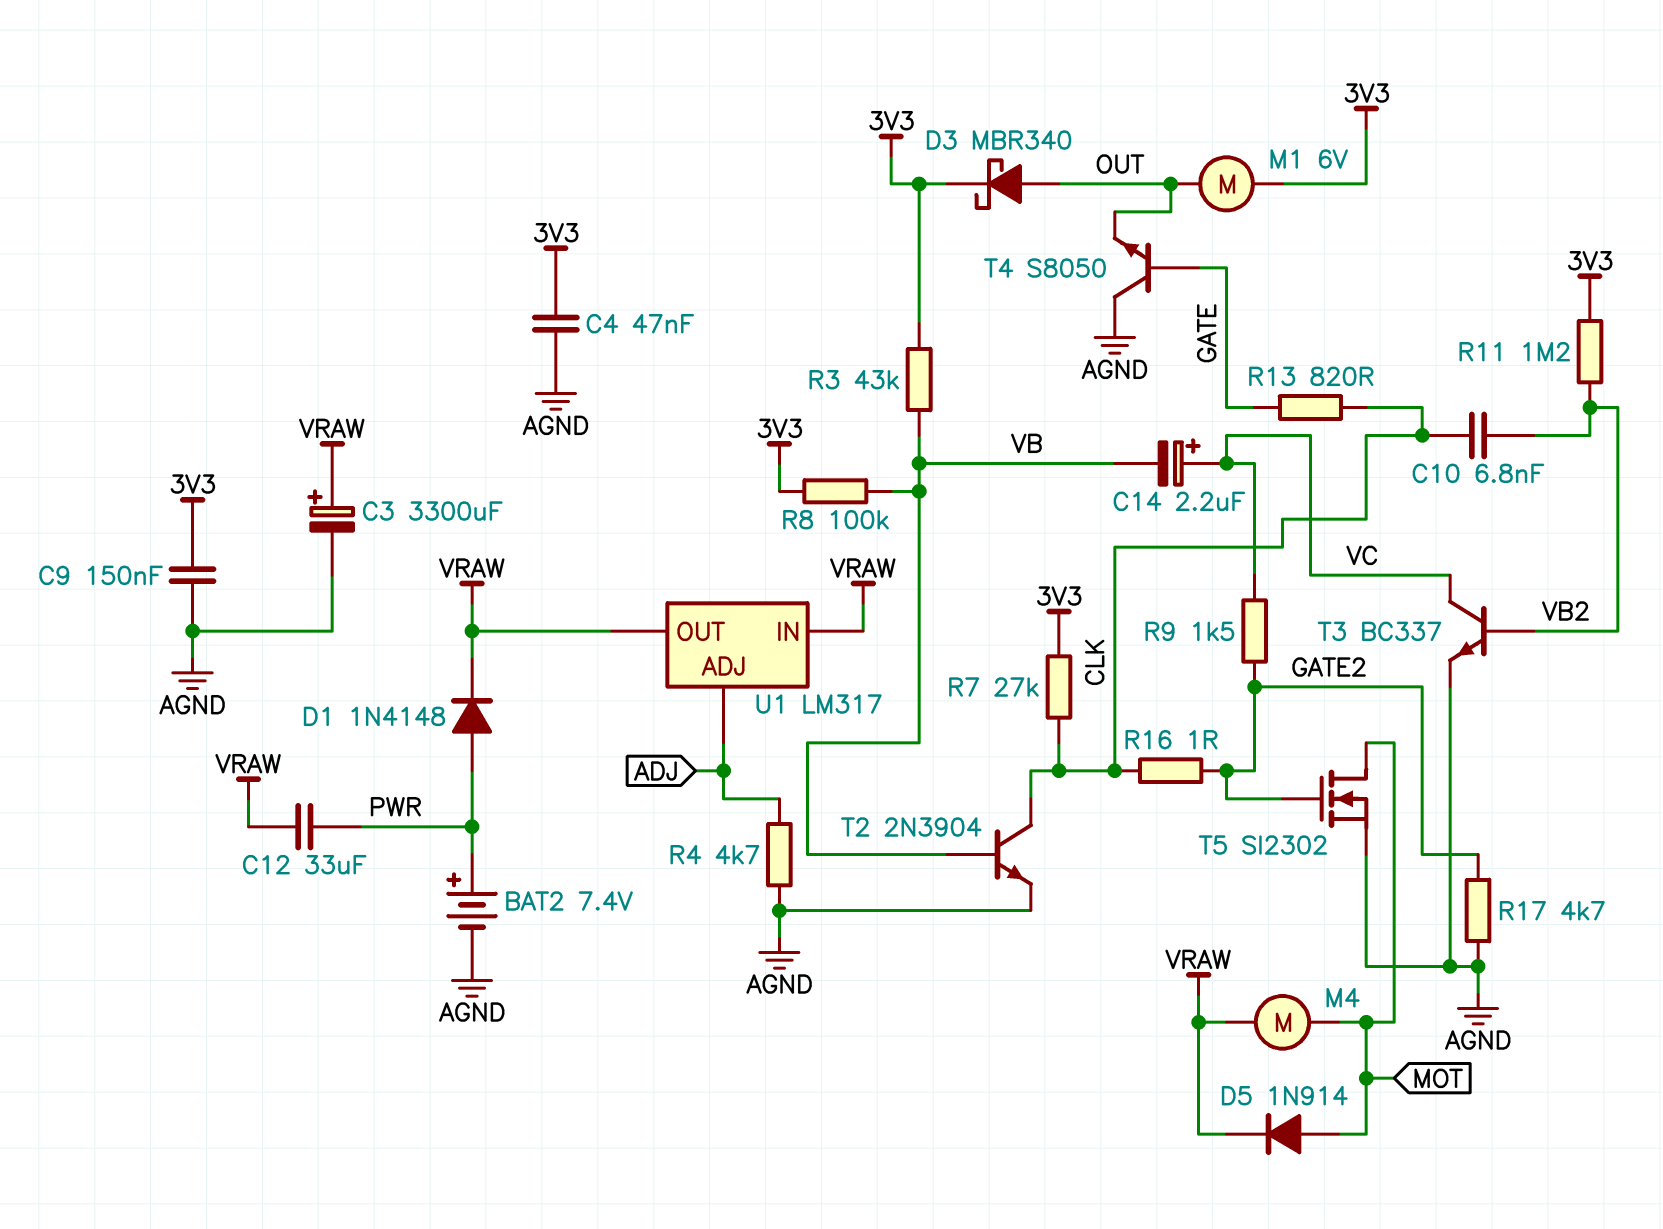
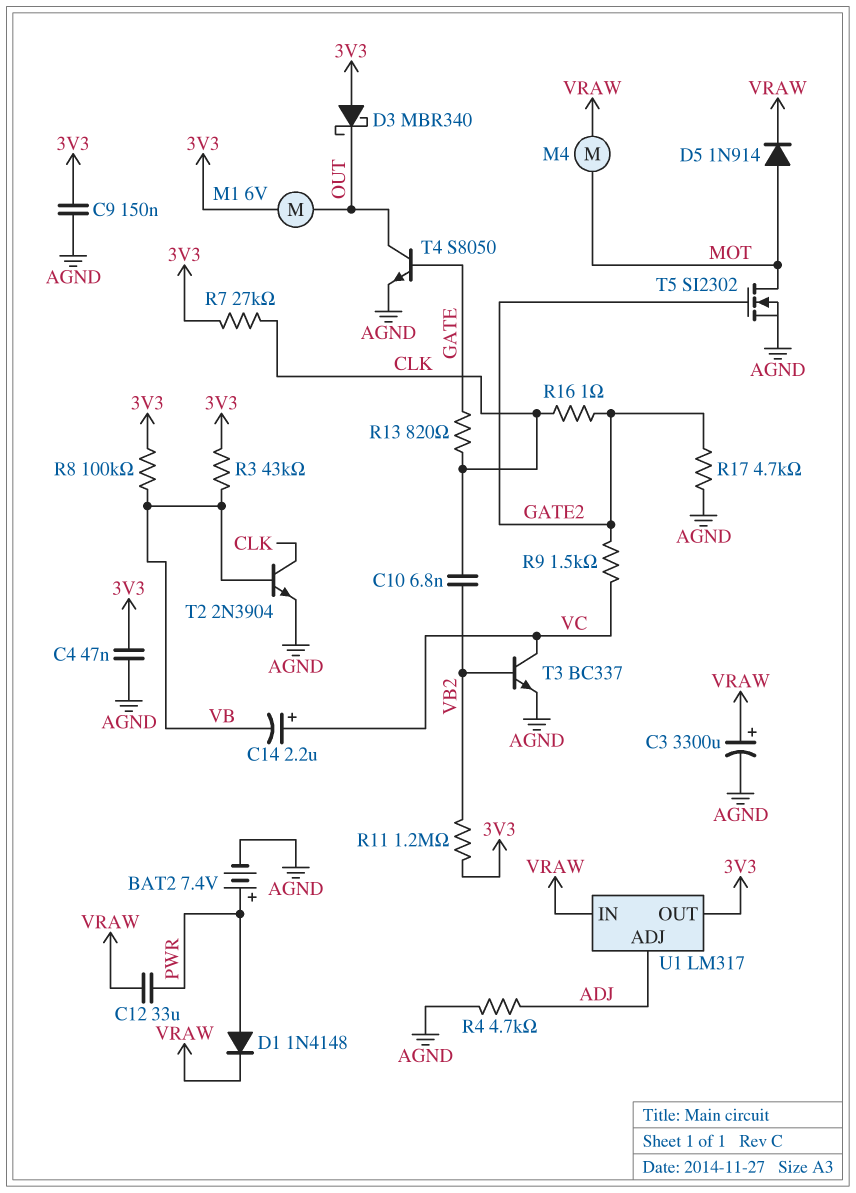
D3: schottky MBR340 (A OUT, K 3V3) -> schottky MBR340 (A 3V3, K OUT)
T4: NPN S8050 (B GATE, C AGND, E OUT) -> NPN S8050 (B GATE, C OUT, E AGND)
U1 pin OUT: VRAW -> 3V3

